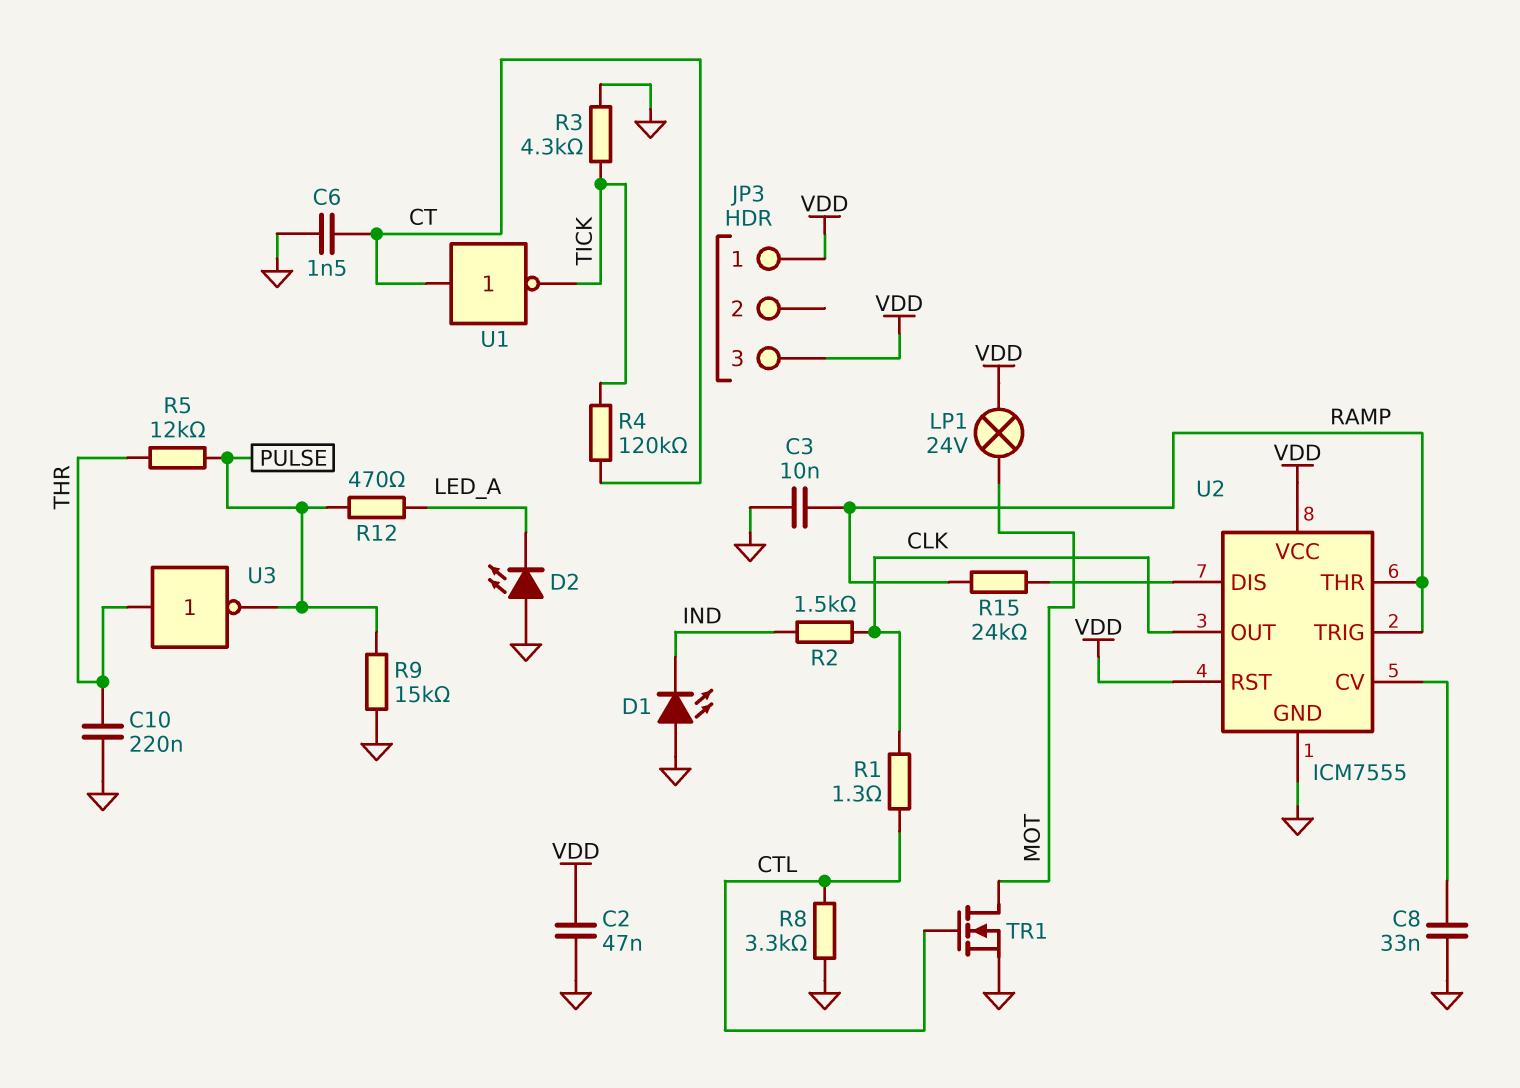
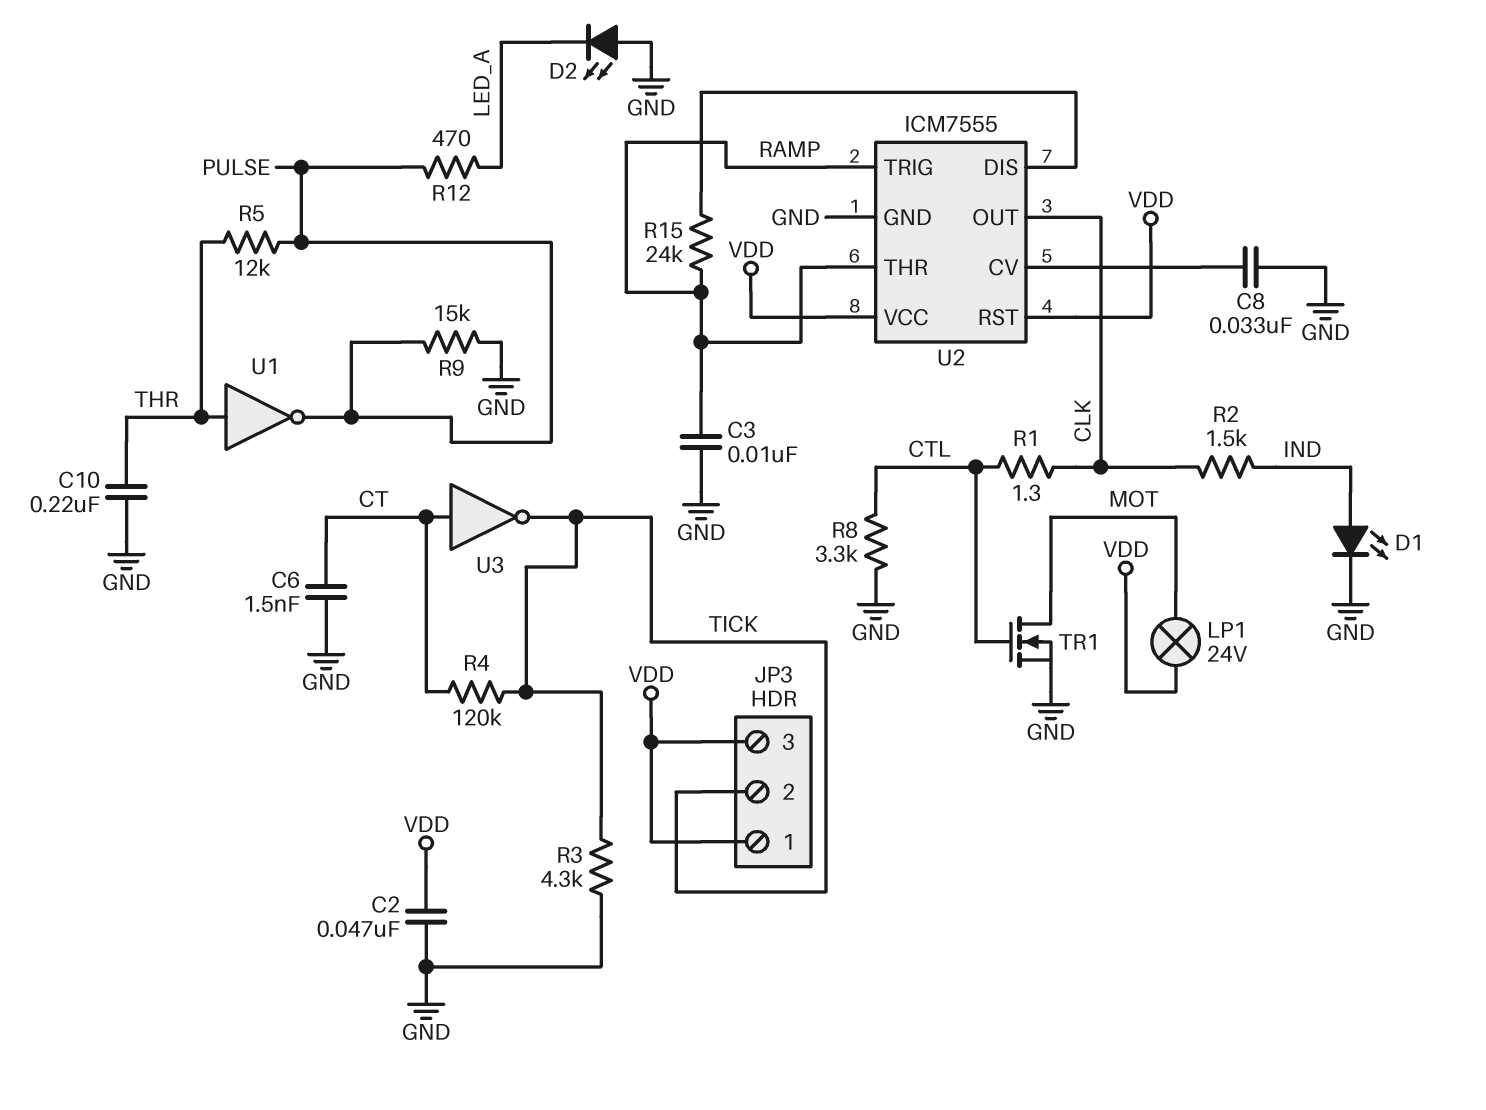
D1: LED (A GND, K IND) -> LED (A IND, K GND)
JP3 pin 2: none -> TICK
U1: NOT (in CT, out TICK) -> NOT (in THR, out PULSE)
U3: NOT (in THR, out PULSE) -> NOT (in CT, out TICK)

